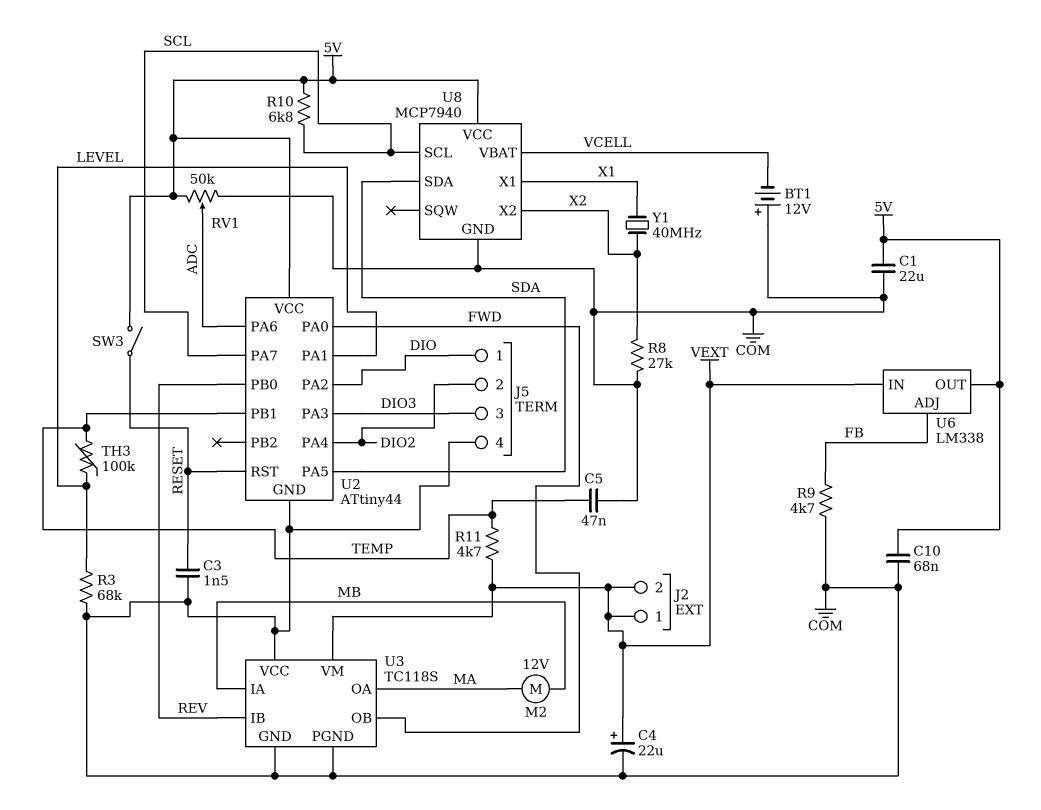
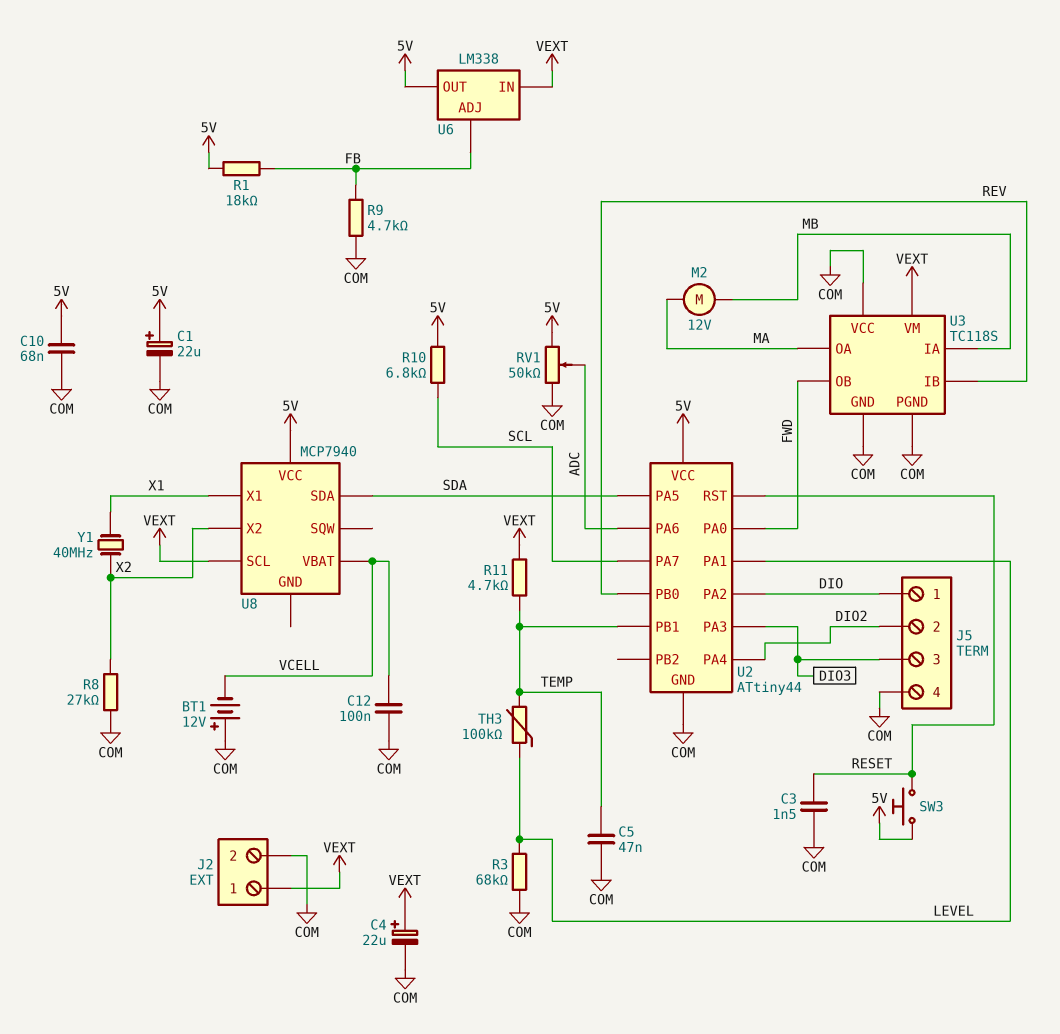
C1: 22uF (5V, COM) -> 22uF (plus 5V, minus COM)
C12: none -> 100nF (COM, VCELL)
J2 pin 2: VEXT -> COM
R1: none -> 18k (5V, FB)
SW3: switch (5V, RESET) -> button (5V, RESET)
U8 pin GND: COM -> none
U8 pin SCL: SCL -> VEXT

